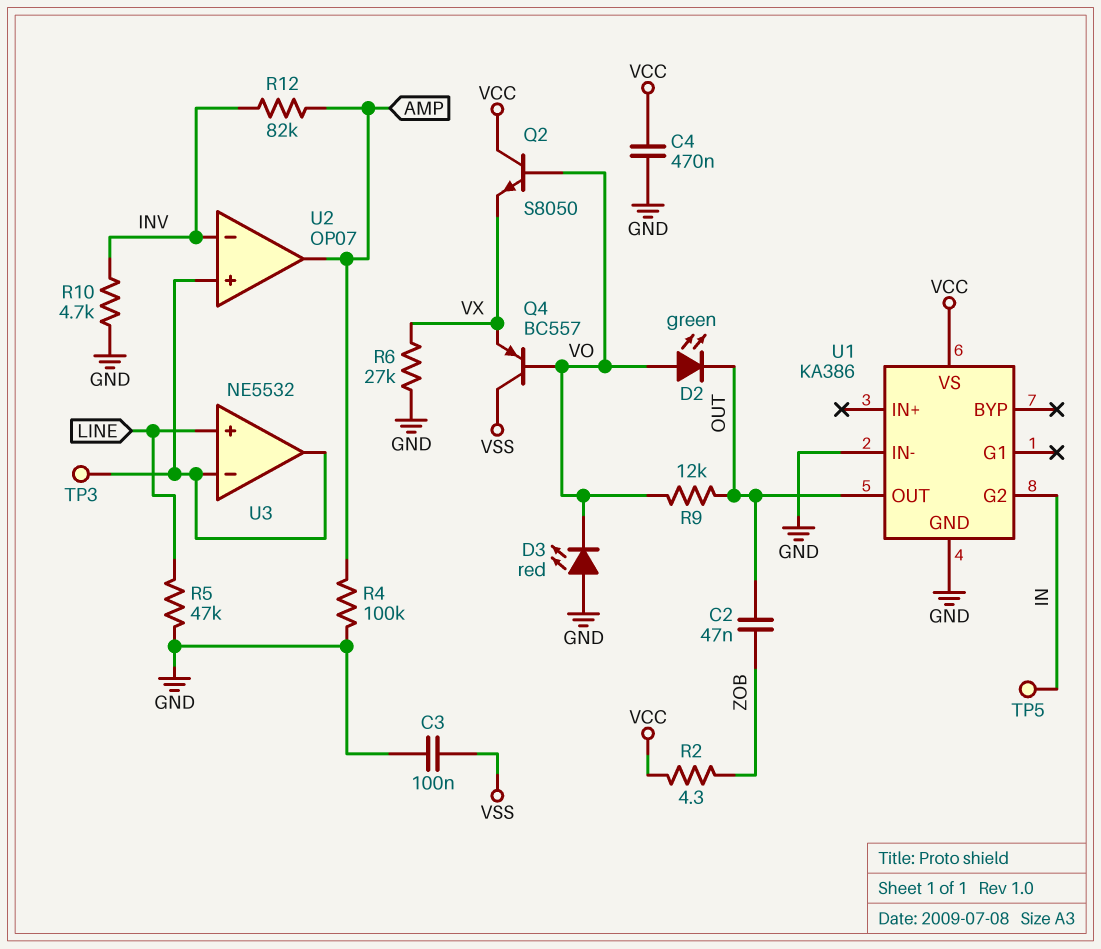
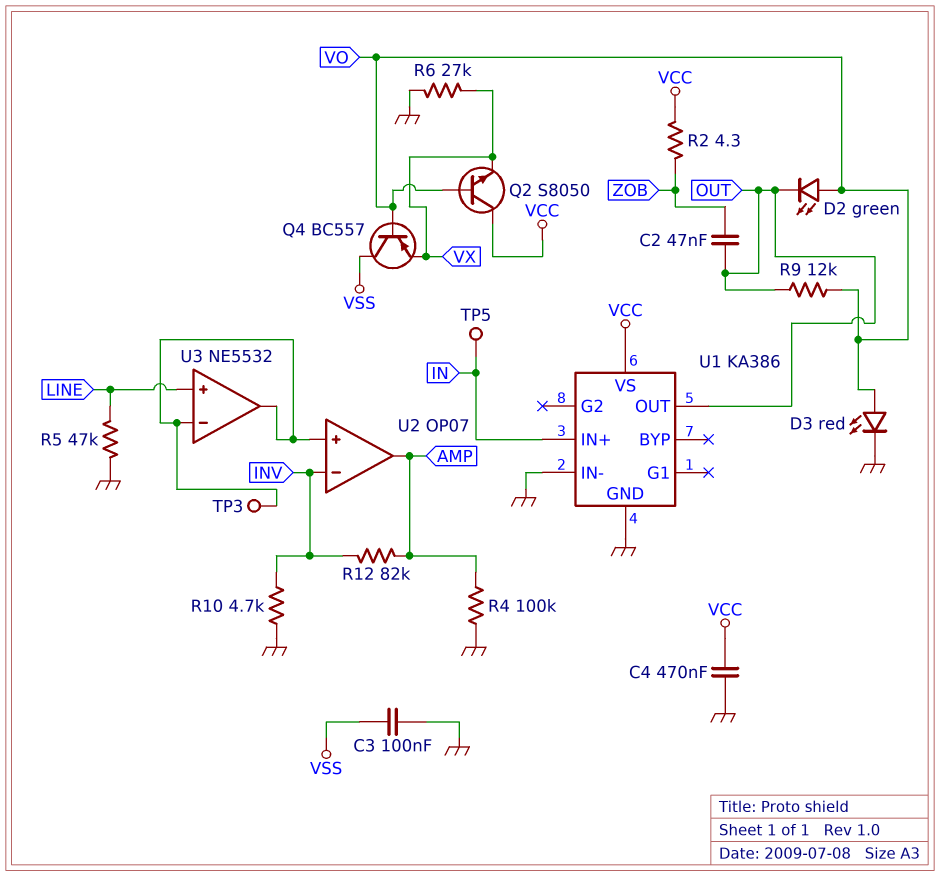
D3: LED red (A GND, K VO) -> LED red (A VO, K GND)
U1 pin G2: IN -> none
U1 pin IN+: none -> IN

